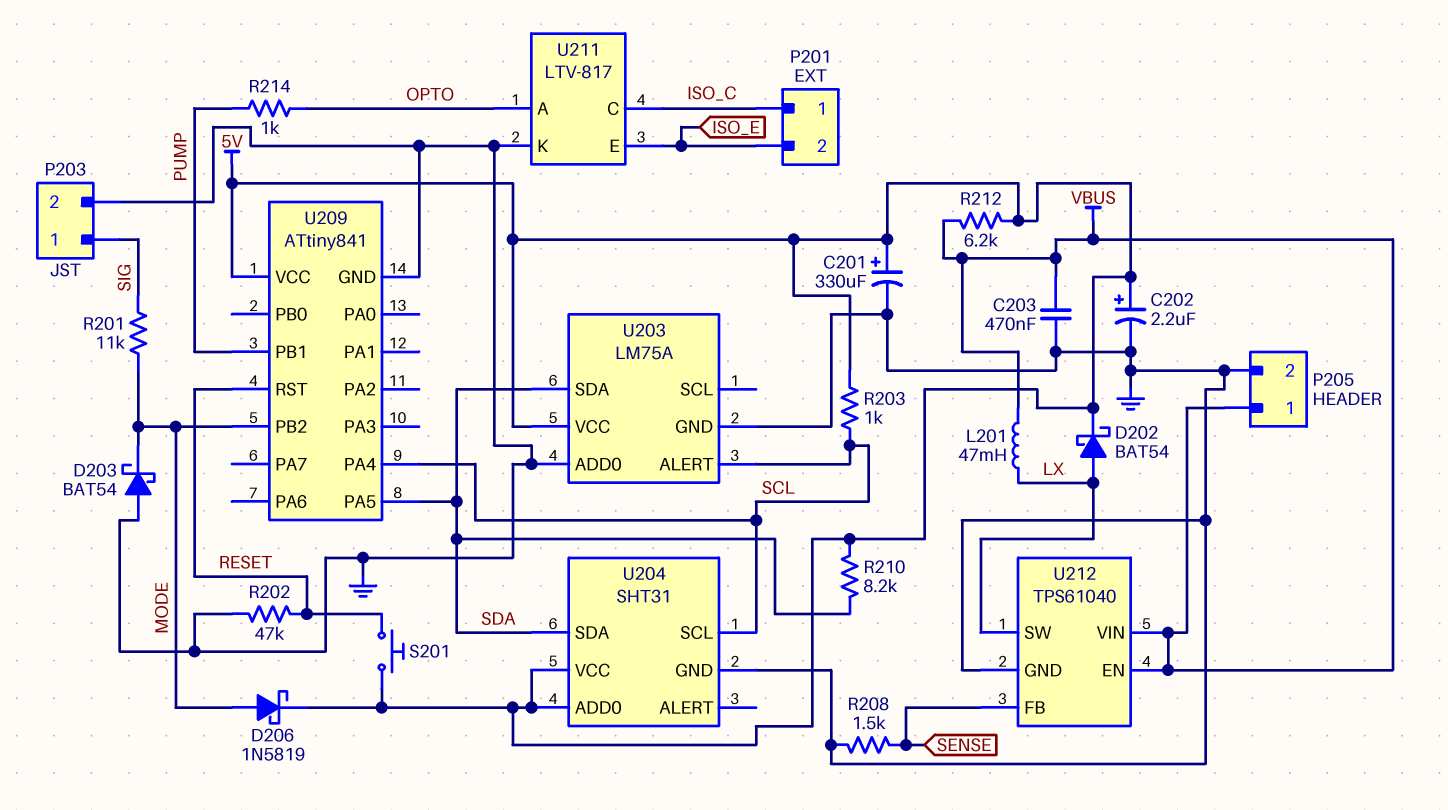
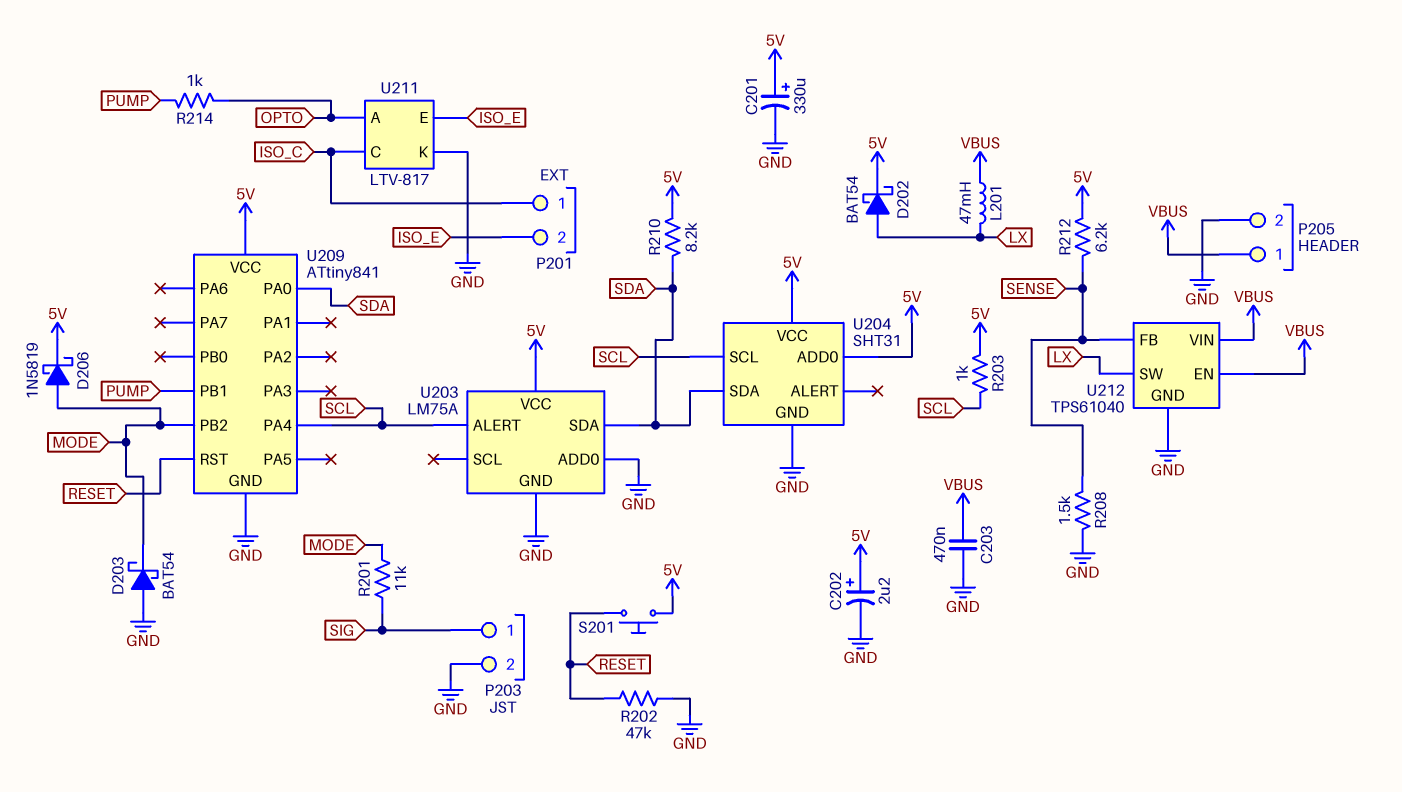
R212: 6.2k (5V, VBUS) -> 6.2k (5V, SENSE)
U209 pin PA0: none -> SDA
U209 pin PA5: SDA -> none

